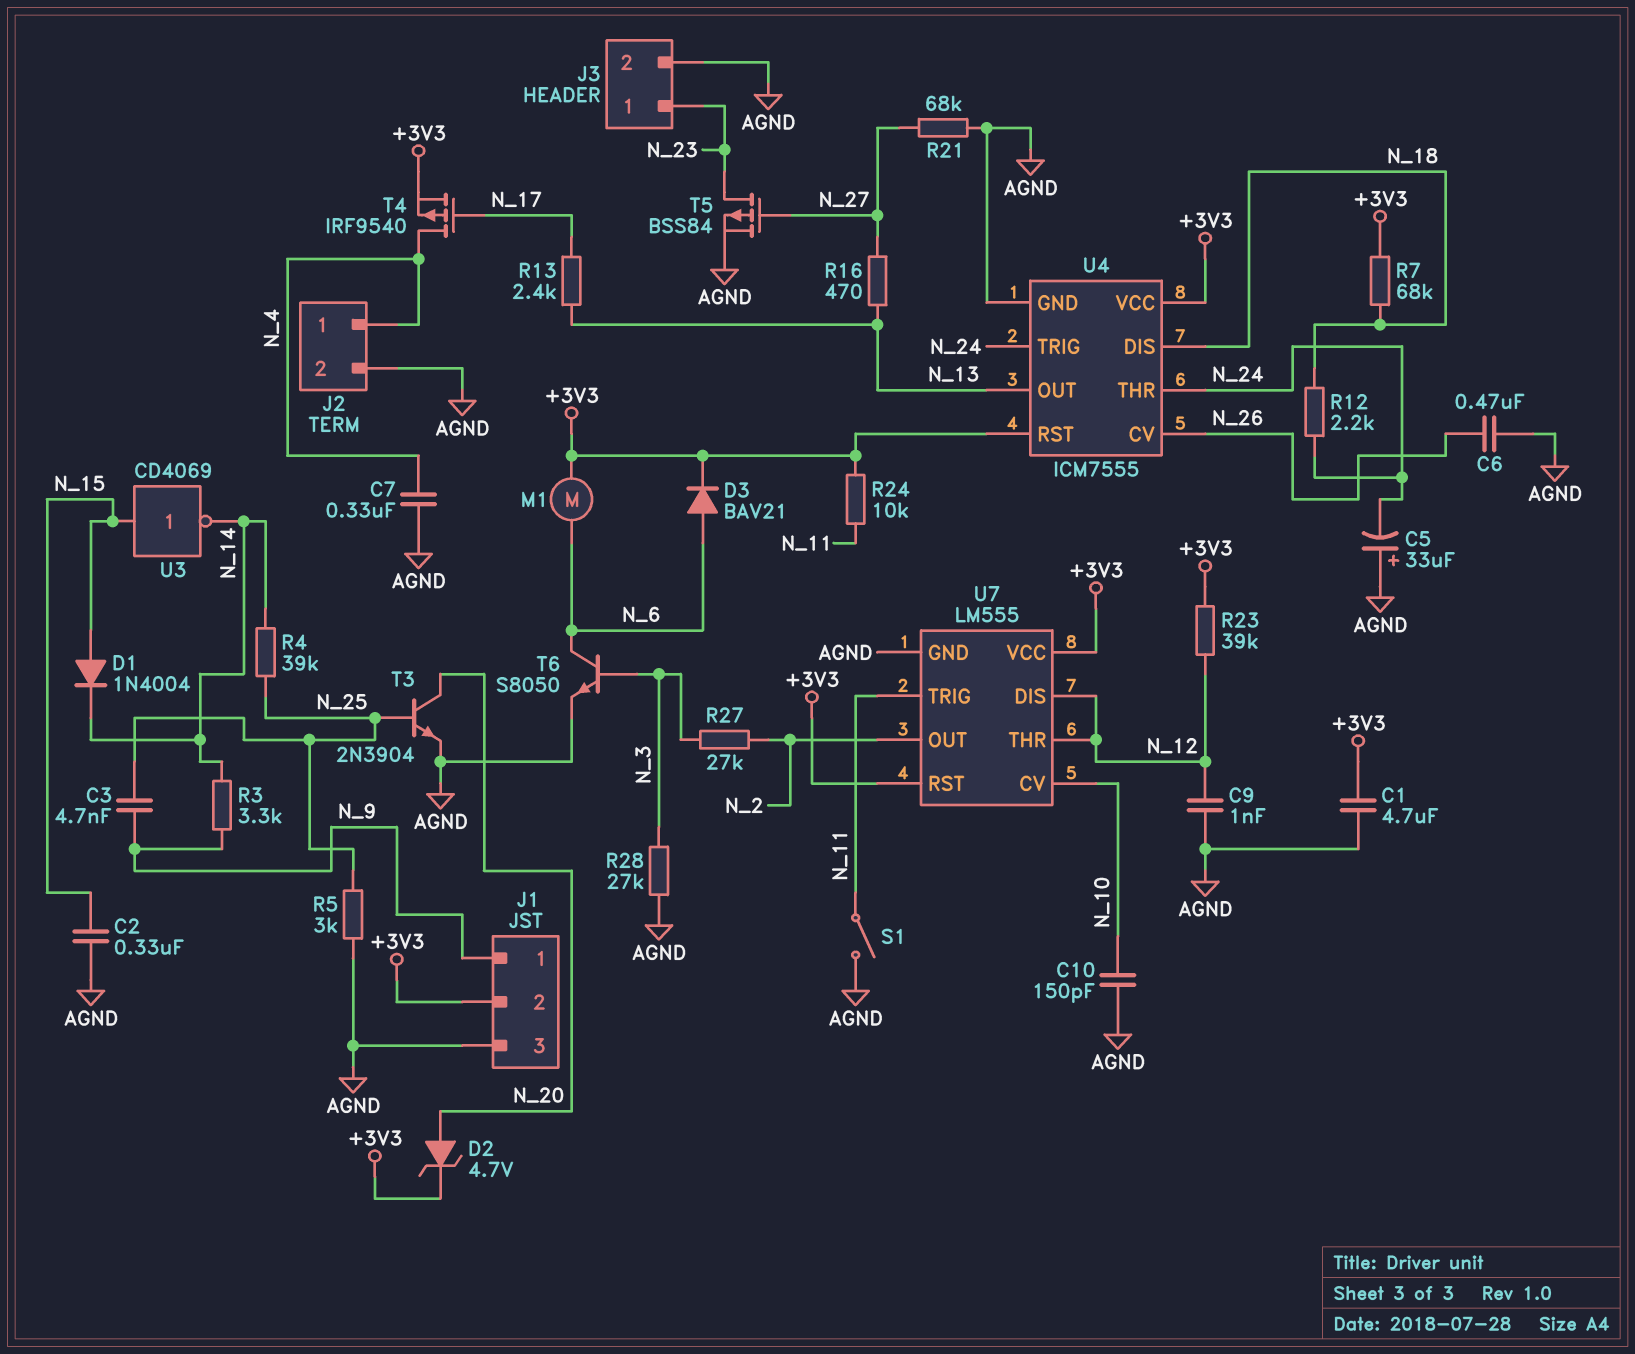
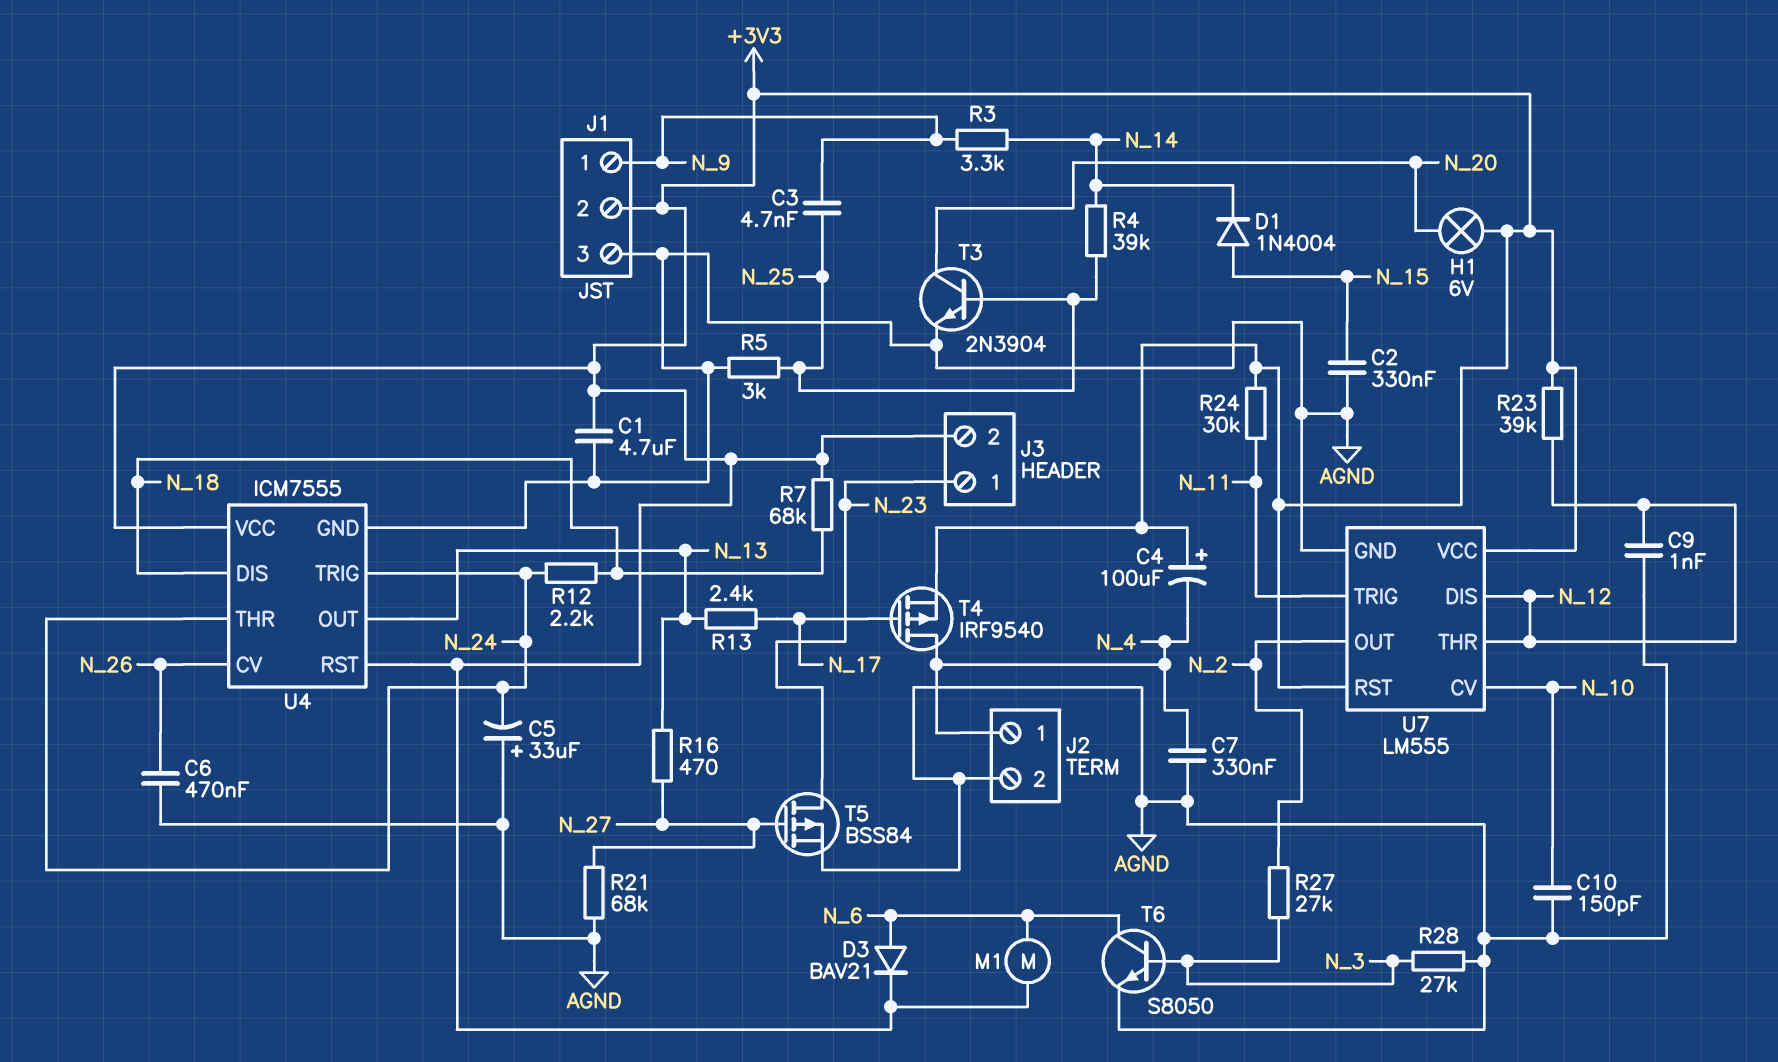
C4: none -> 100uF (plus +3V3, minus N_4)
D2: zener 4.7V (A N_20, K +3V3) -> none
H1: none -> lamp 6V (+3V3, N_20)
J3 pin 2: AGND -> +3V3
R24: 10k (+3V3, N_11) -> 30k (+3V3, N_11)
S1: switch (AGND, N_11) -> none
U3: NOT CD4069 (in N_15, out N_14) -> none

